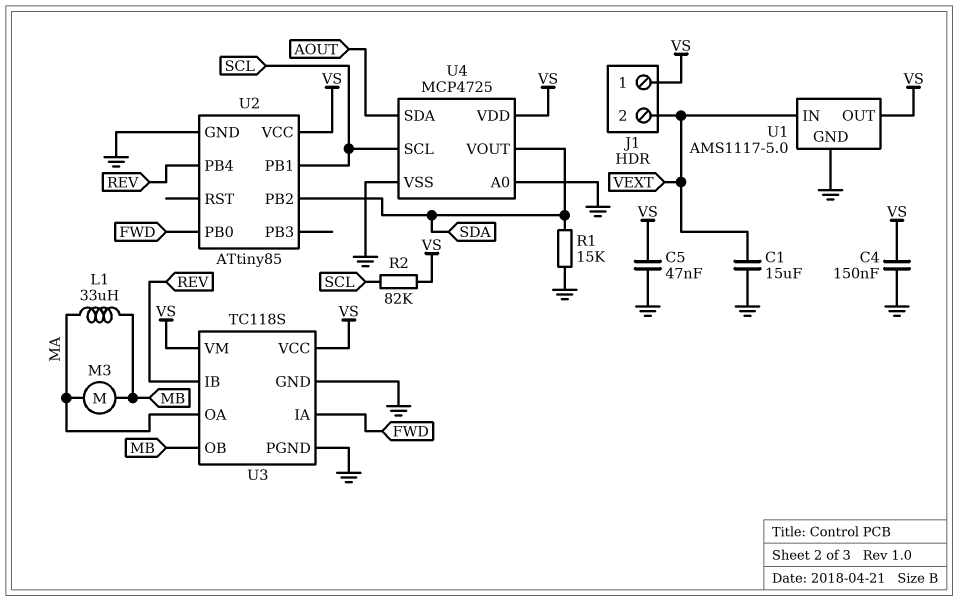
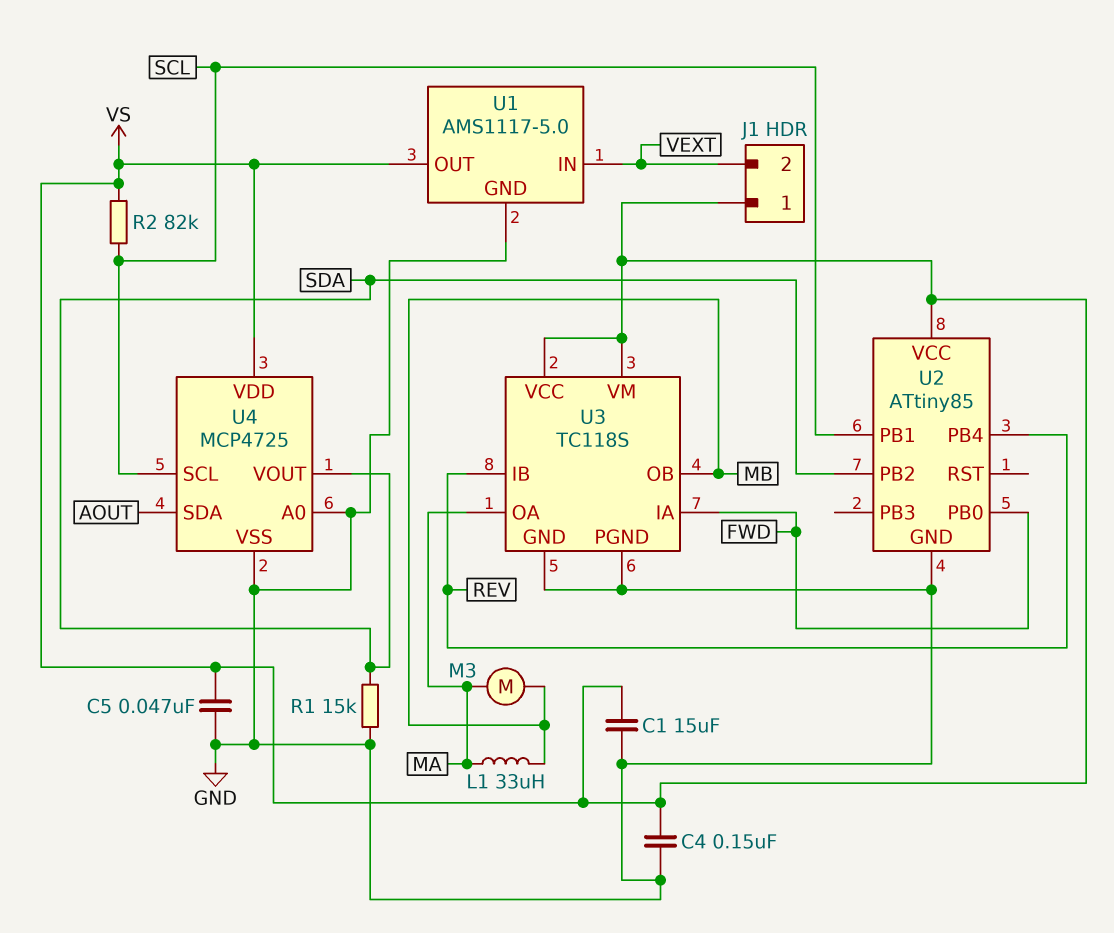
C1: 15uF (GND, VEXT) -> 15uF (GND, VS)

